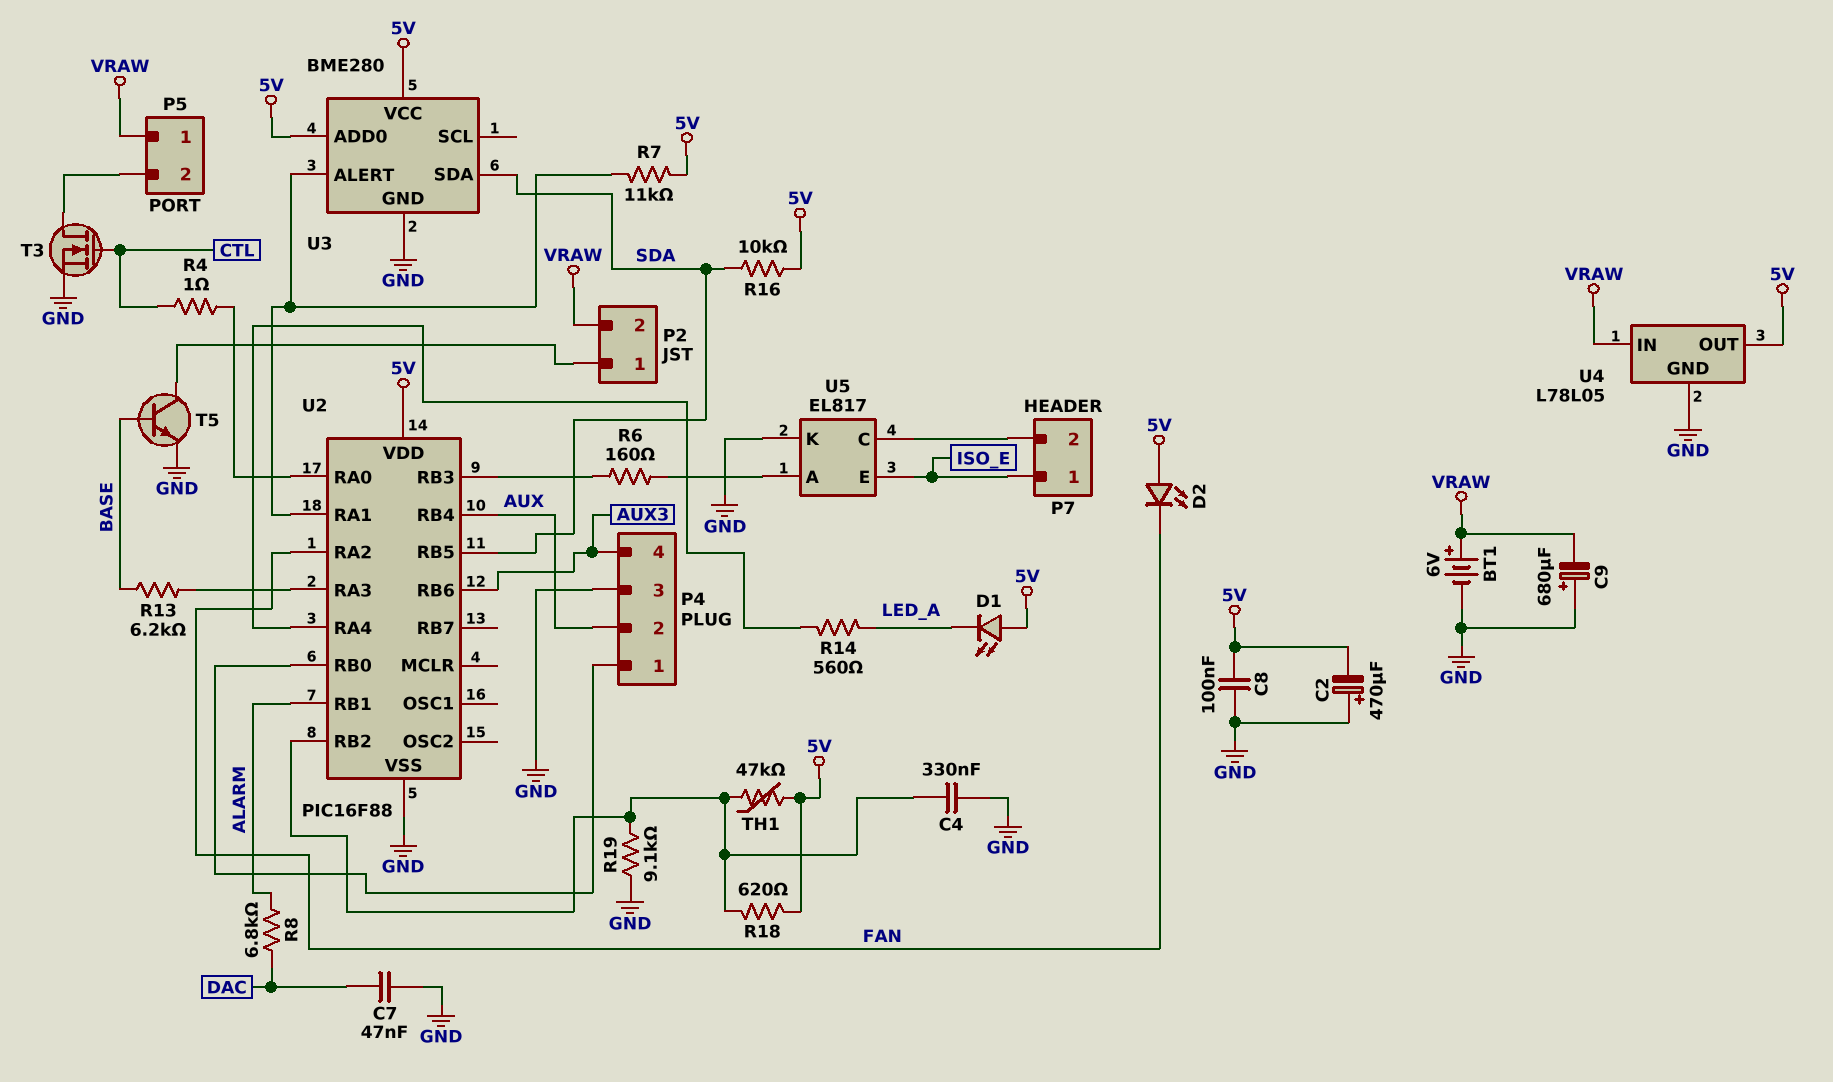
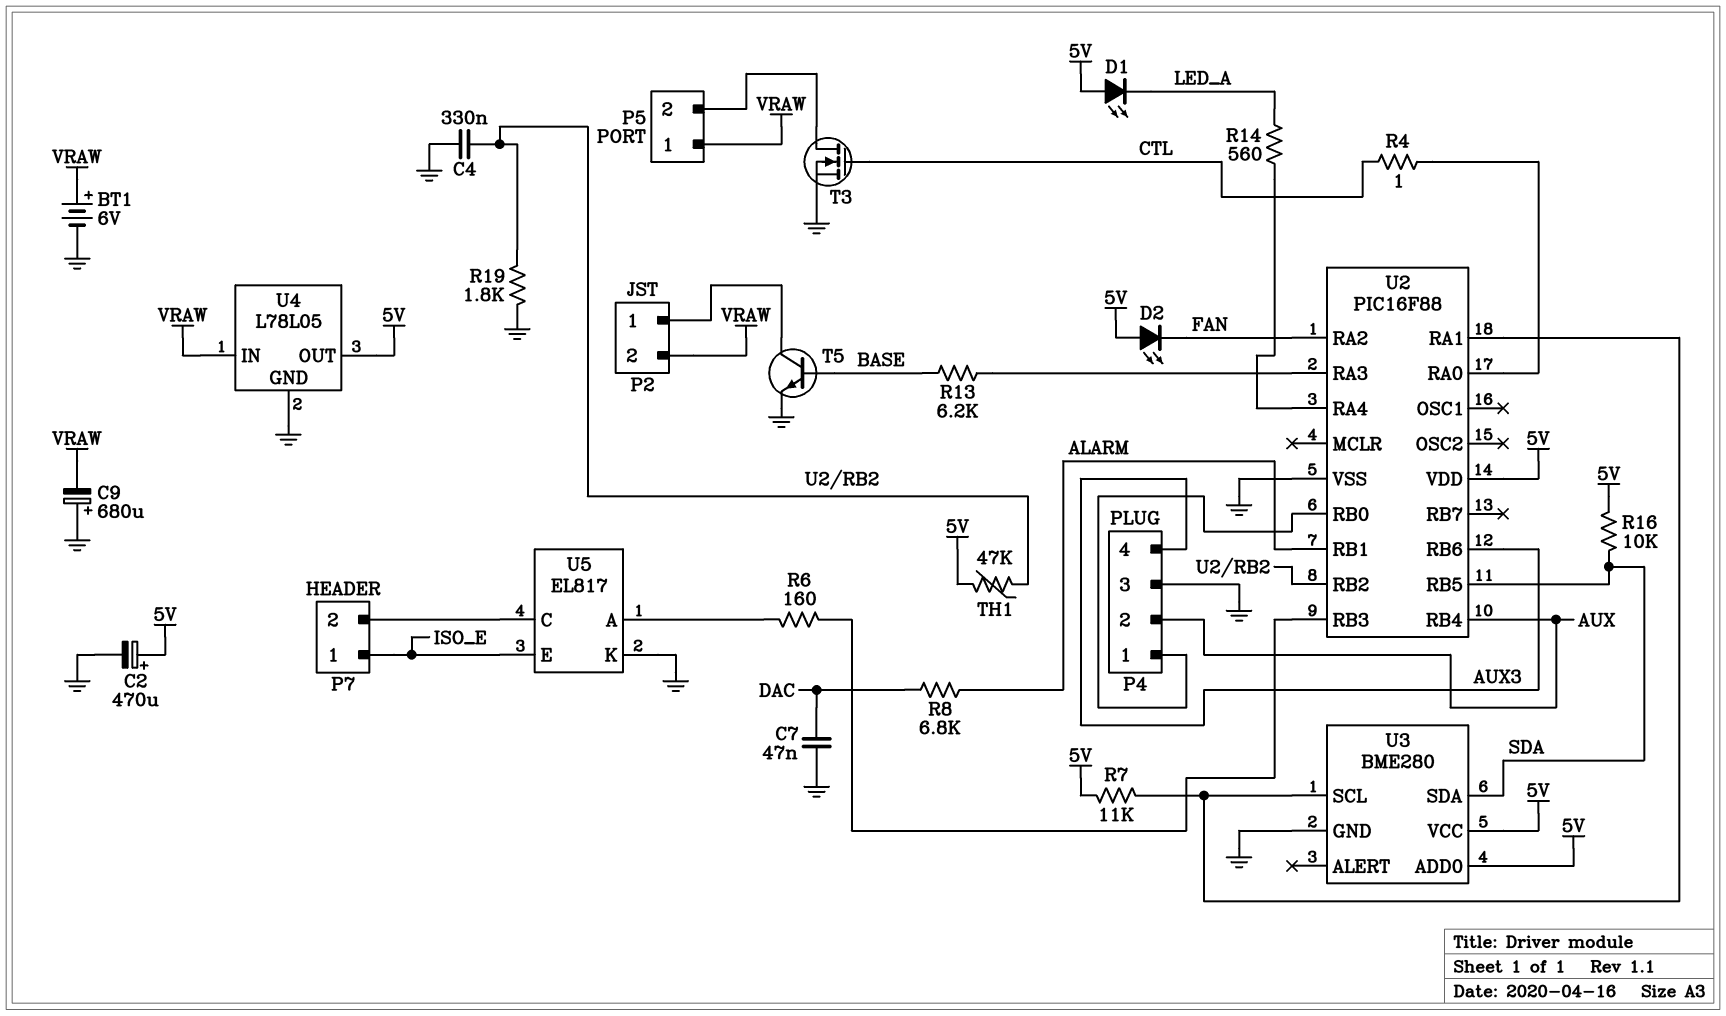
C2: 470uF (plus GND, minus 5V) -> 470uF (plus 5V, minus GND)
C8: 100nF (5V, GND) -> none
R18: 620 (5V, U2/RB2) -> none
R19: 9.1k (GND, U2/RB2) -> 1.8k (GND, U2/RB2)
U3 pin ALERT: U2/RA1 -> none
U3 pin SCL: none -> U2/RA1

